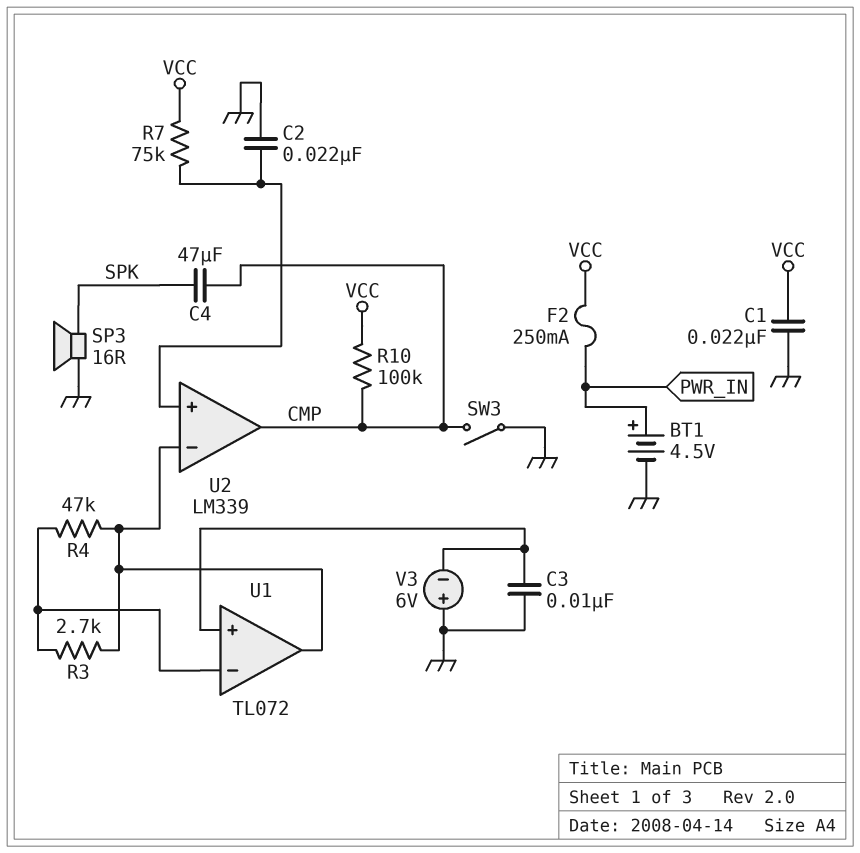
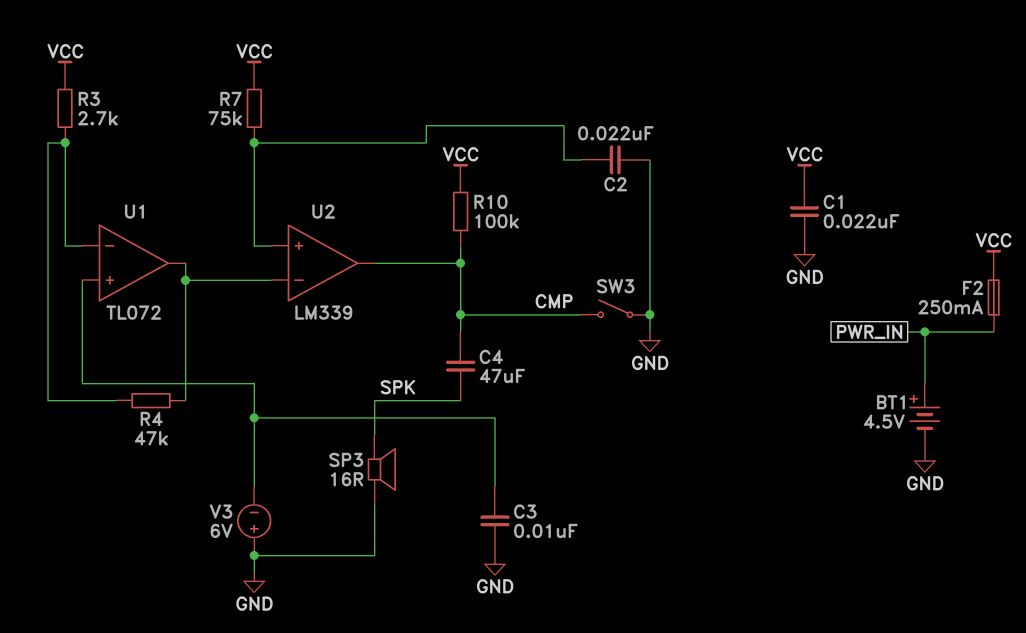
R3: 2.7k (U1/in-, U1/out) -> 2.7k (U1/in-, VCC)

